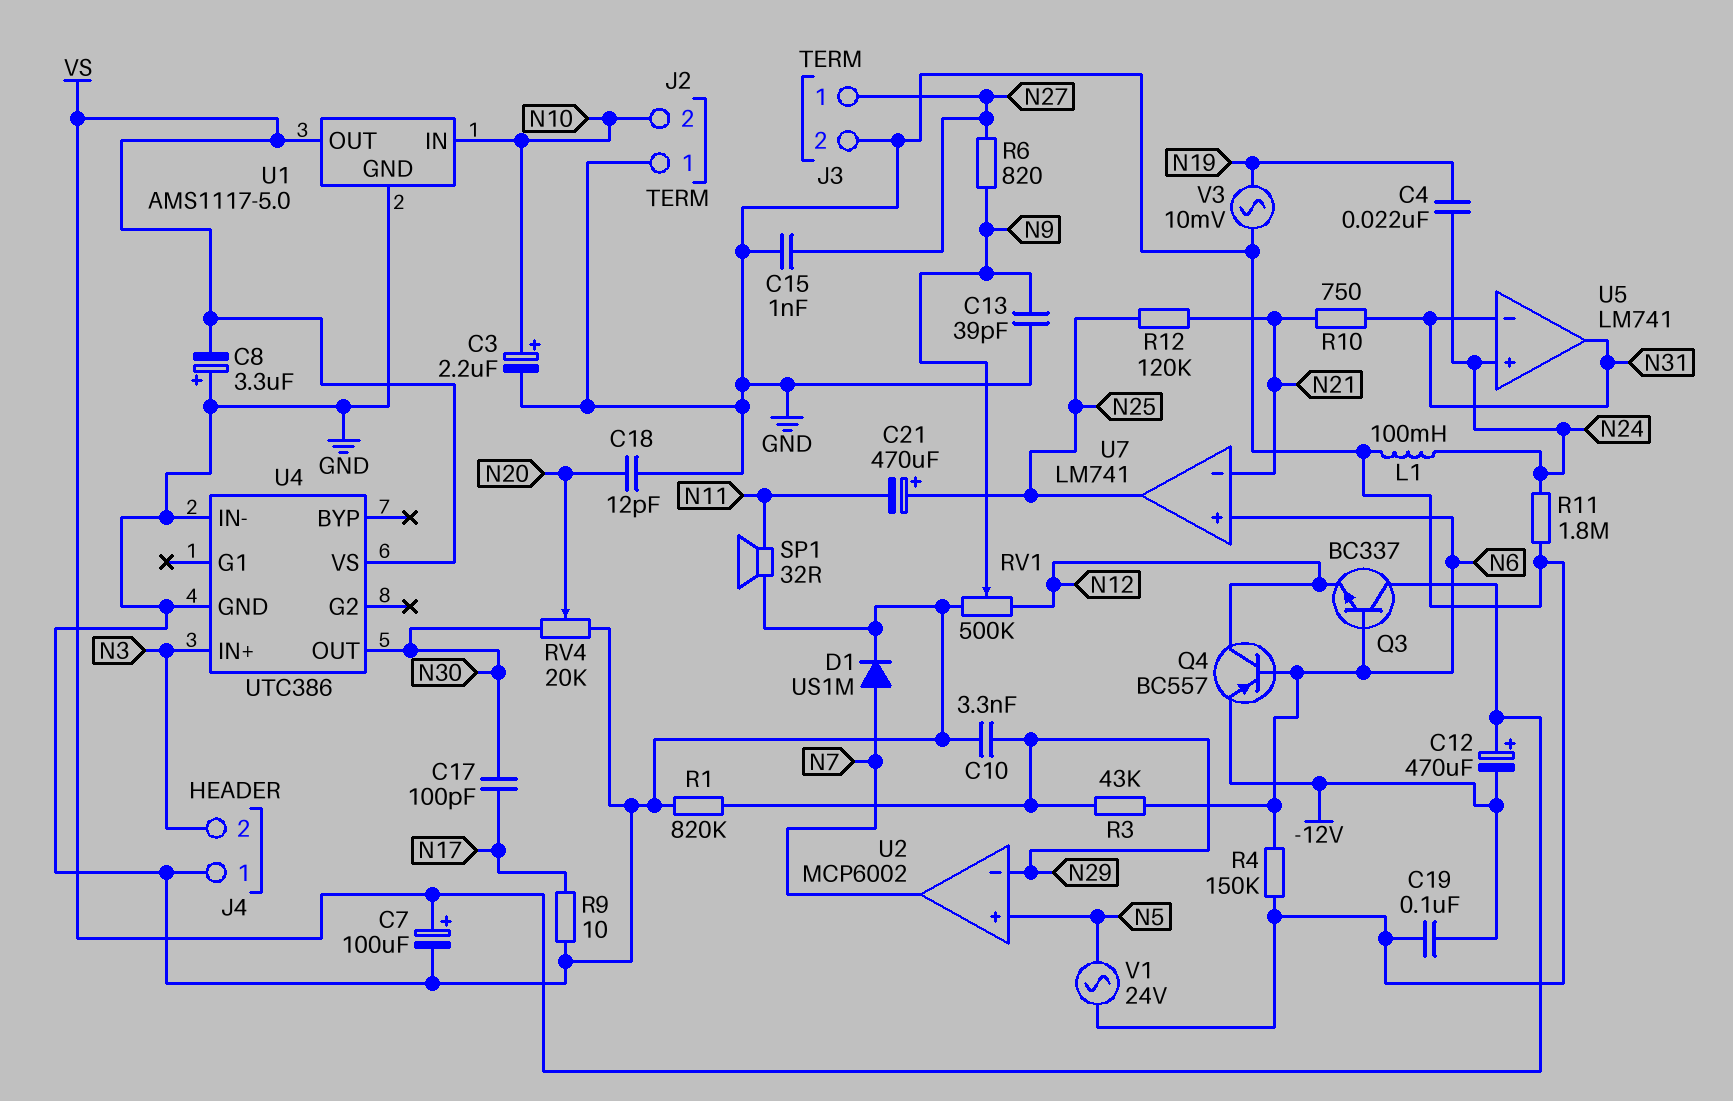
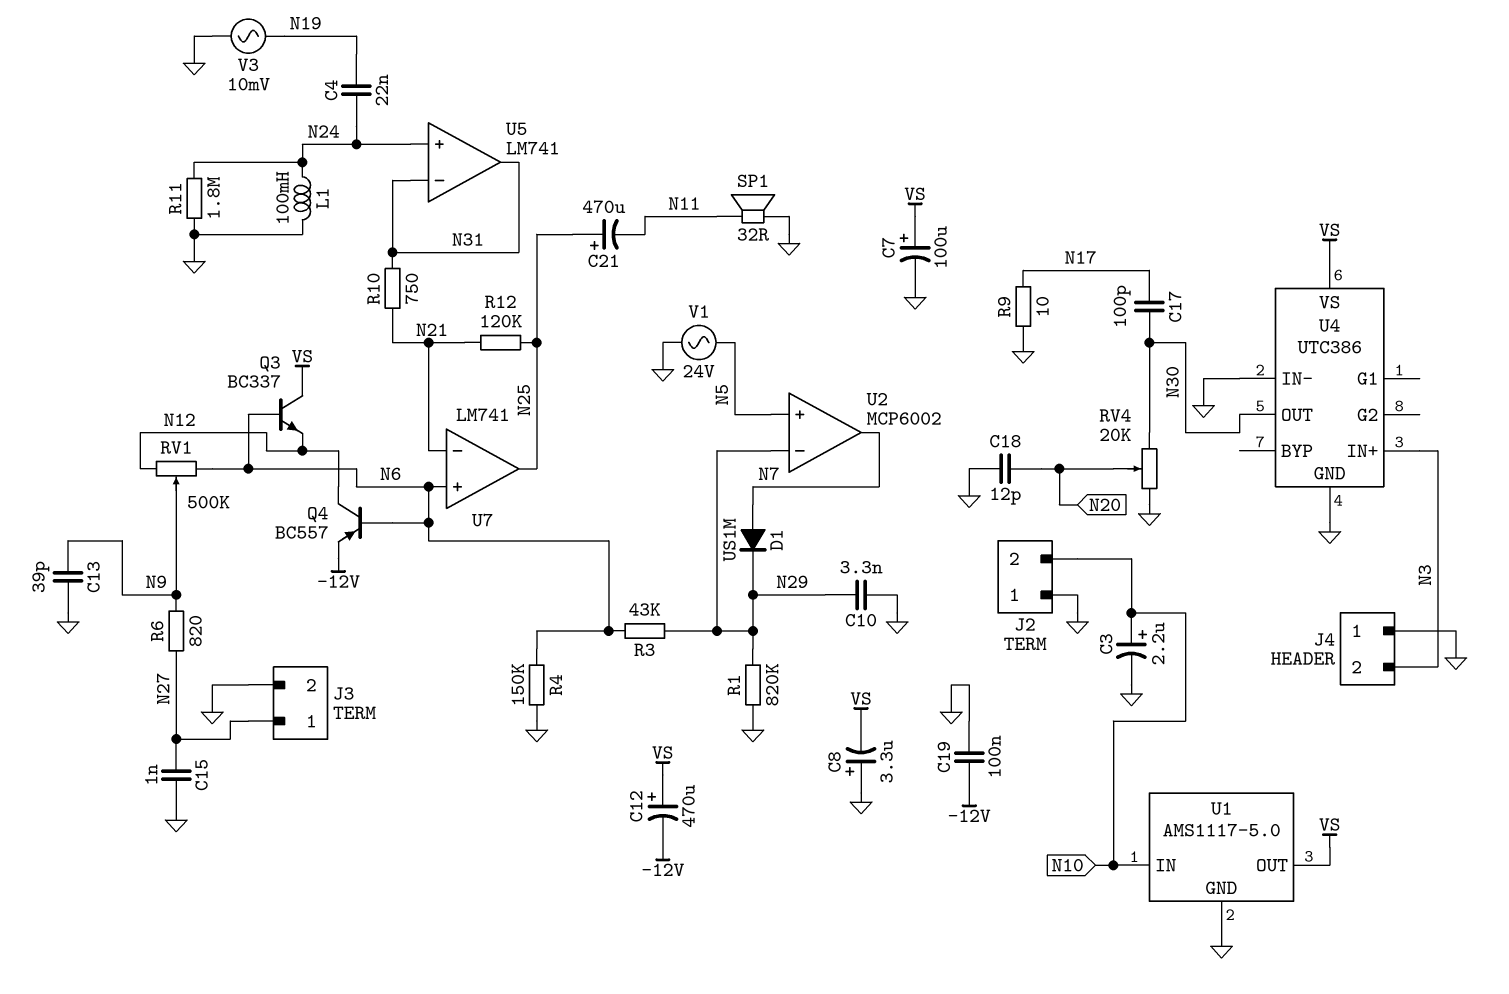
D1: diode US1M (A N7, K GND) -> diode US1M (A N7, K N29)
RV1: 500k (GND, N12, wiper N9) -> 500k (N6, N12, wiper N9)

